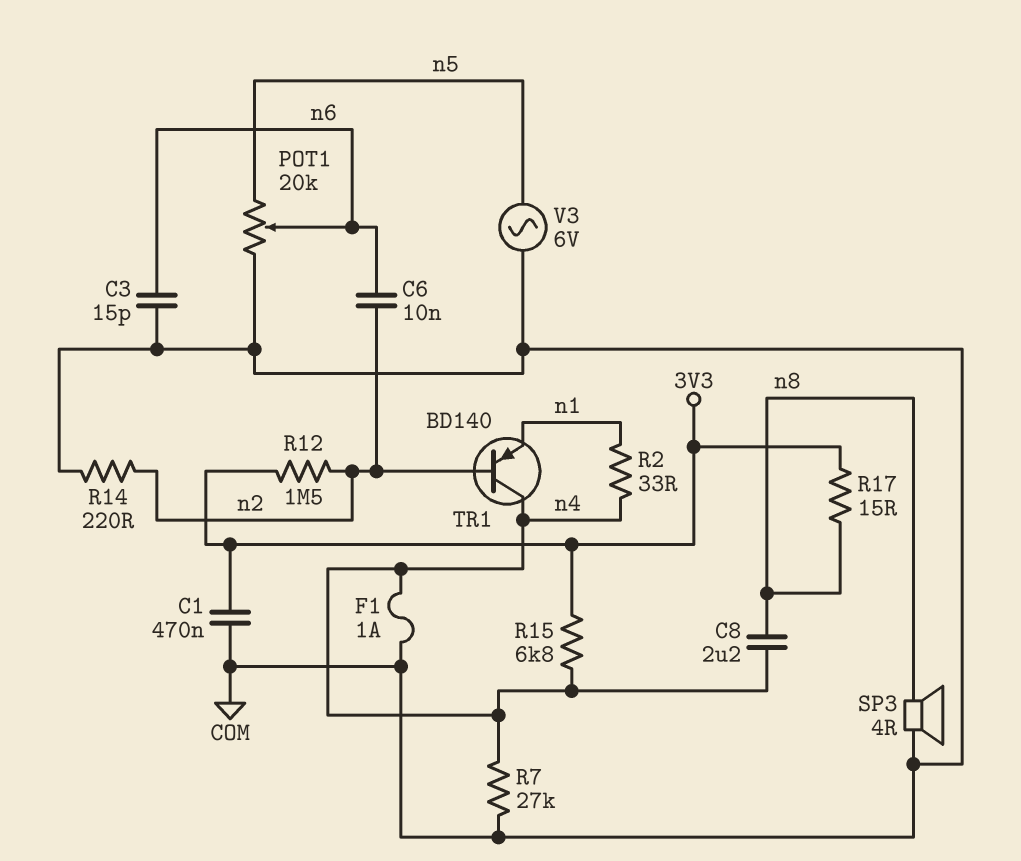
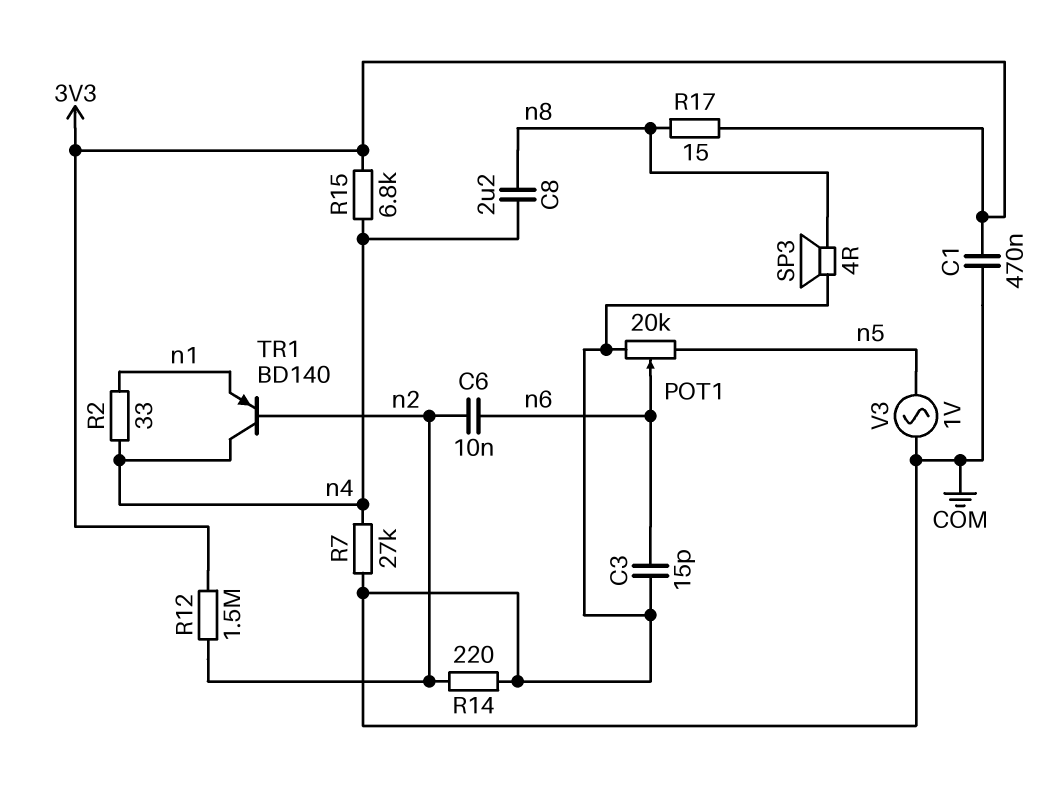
F1: 1A (COM, n4) -> none
V3: AC 6V (COM, n5) -> AC 1V (COM, n5)

